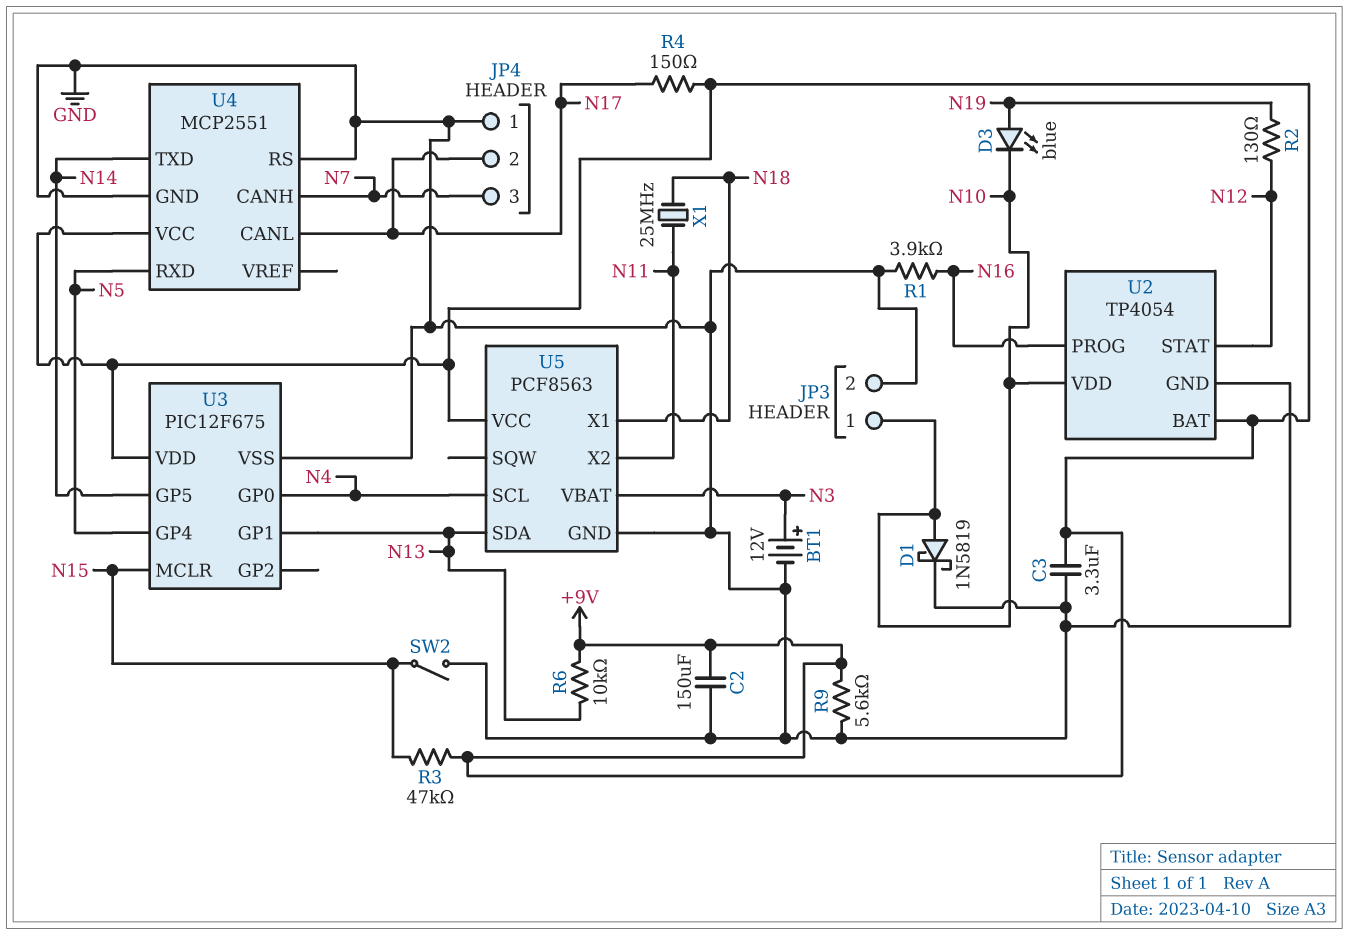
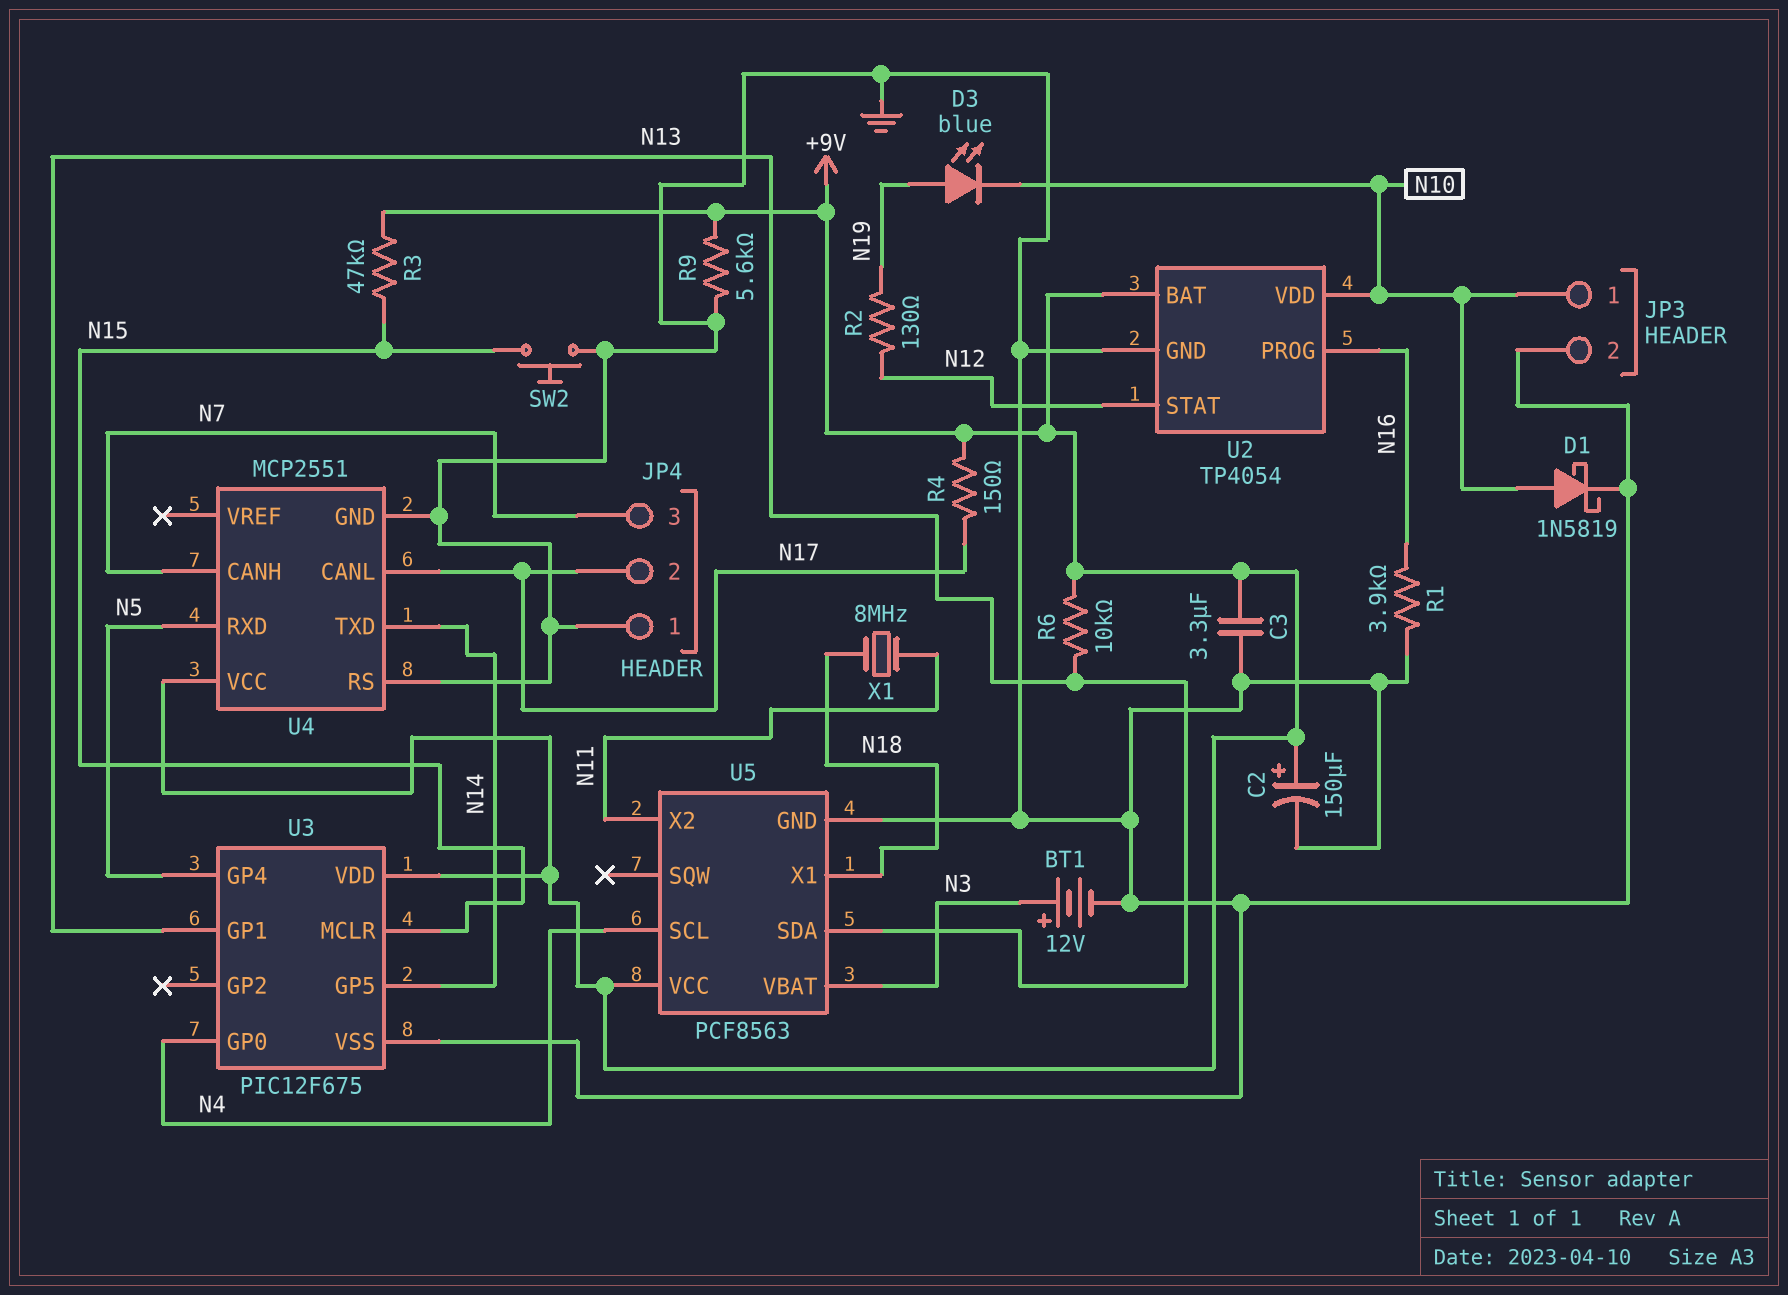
C2: 150uF (+9V, GND) -> 150uF (plus +9V, minus GND)
SW2: switch (GND, N15) -> button (GND, N15)
X1: 25MHz (N11, N18) -> 8MHz (N11, N18)

